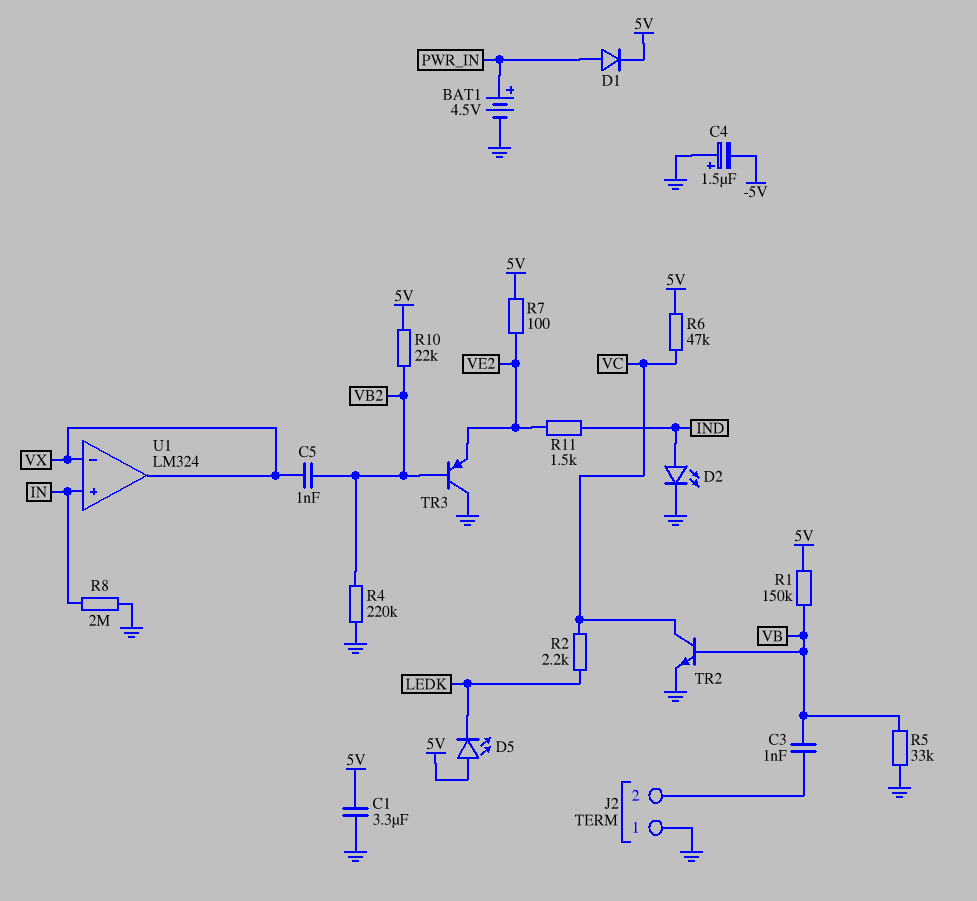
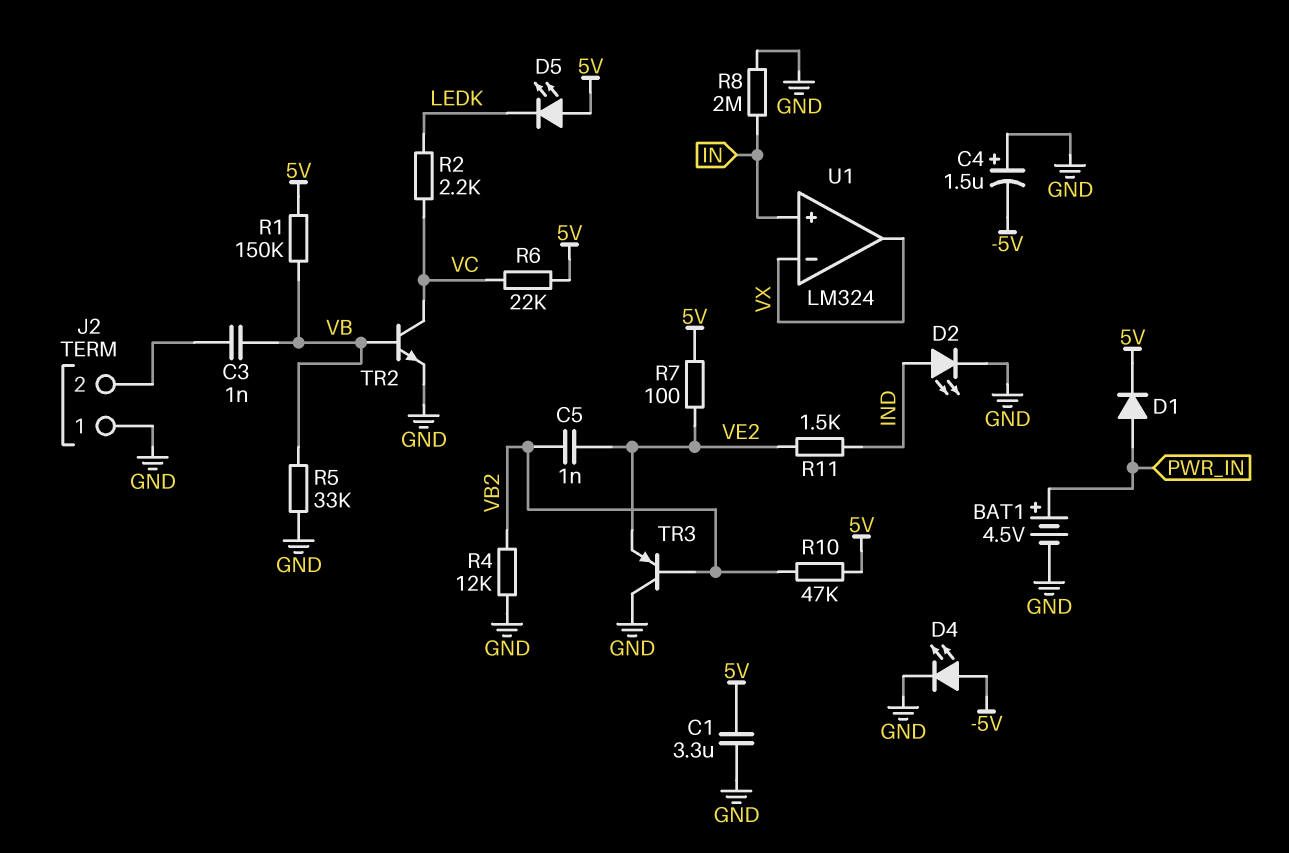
C5: 1nF (VB2, VX) -> 1nF (VB2, VE2)
D4: none -> LED (A -5V, K GND)
R4: 220k (GND, VB2) -> 12k (GND, VB2)
R6: 47k (5V, VC) -> 22k (5V, VC)
R10: 22k (5V, VB2) -> 47k (5V, VB2)

